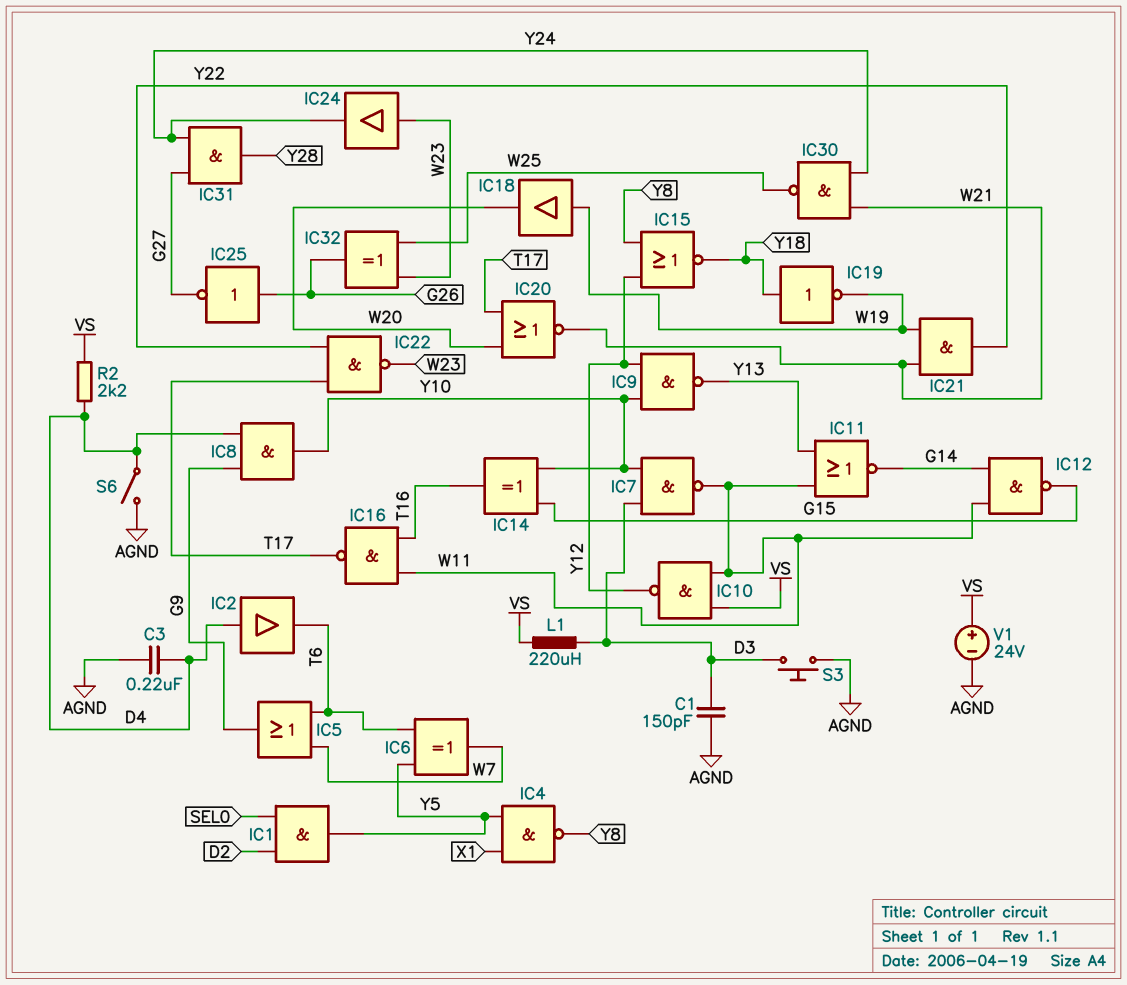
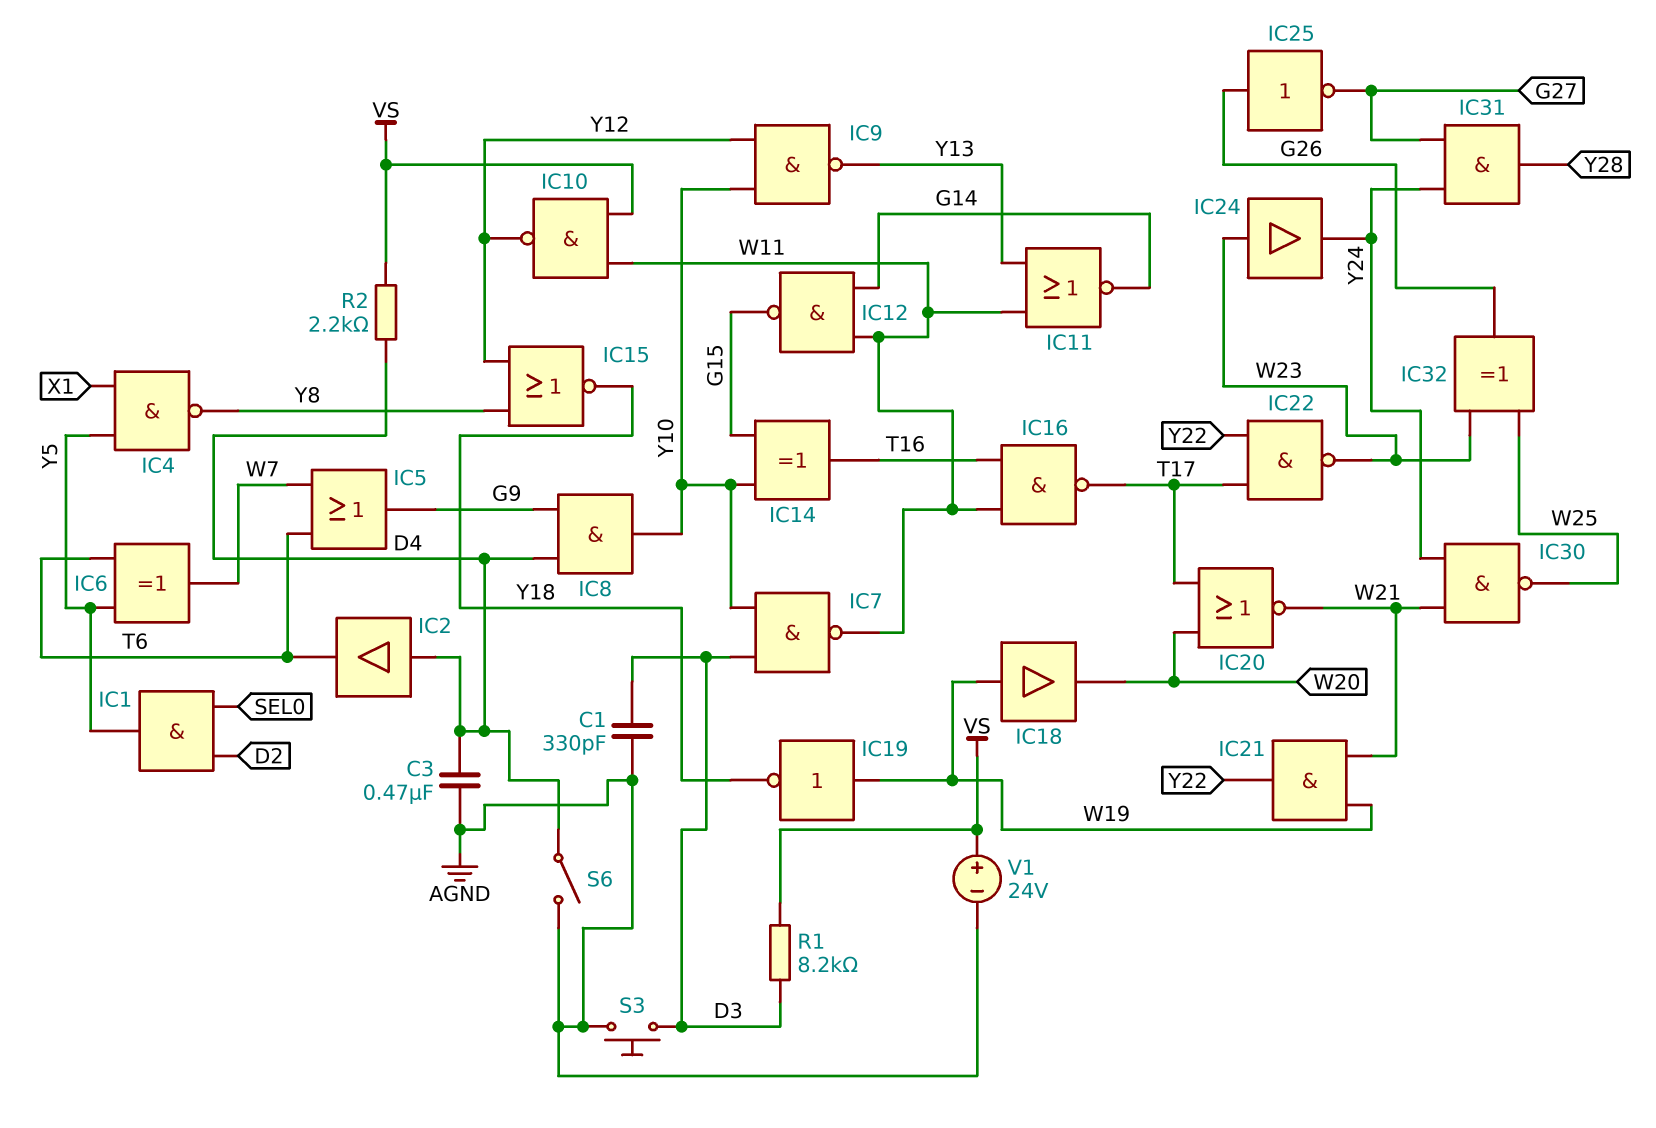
C1: 150pF (AGND, D3) -> 330pF (AGND, D3)
C3: 220nF (AGND, D4) -> 470nF (AGND, D4)
IC19: NOT (in Y18, out W19) -> NOT (in W19, out Y18)
L1: 220uH (D3, VS) -> none
R1: none -> 8.2k (D3, VS)

